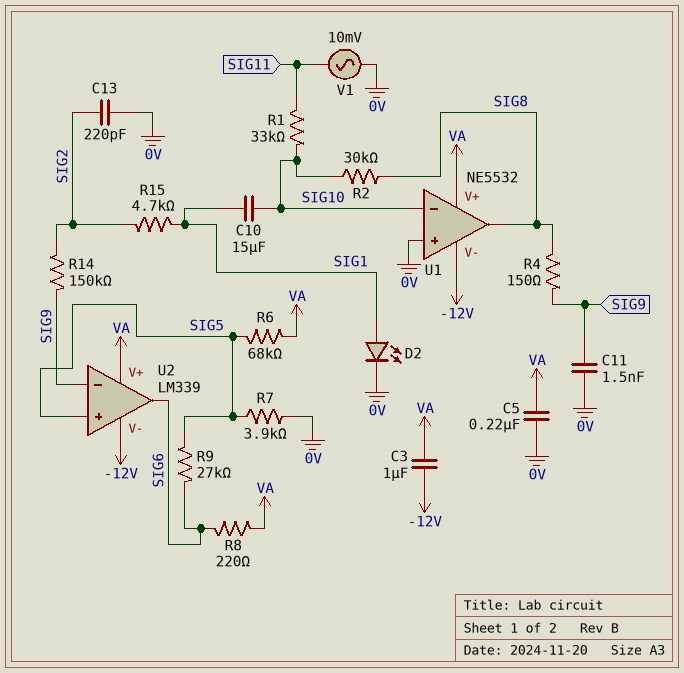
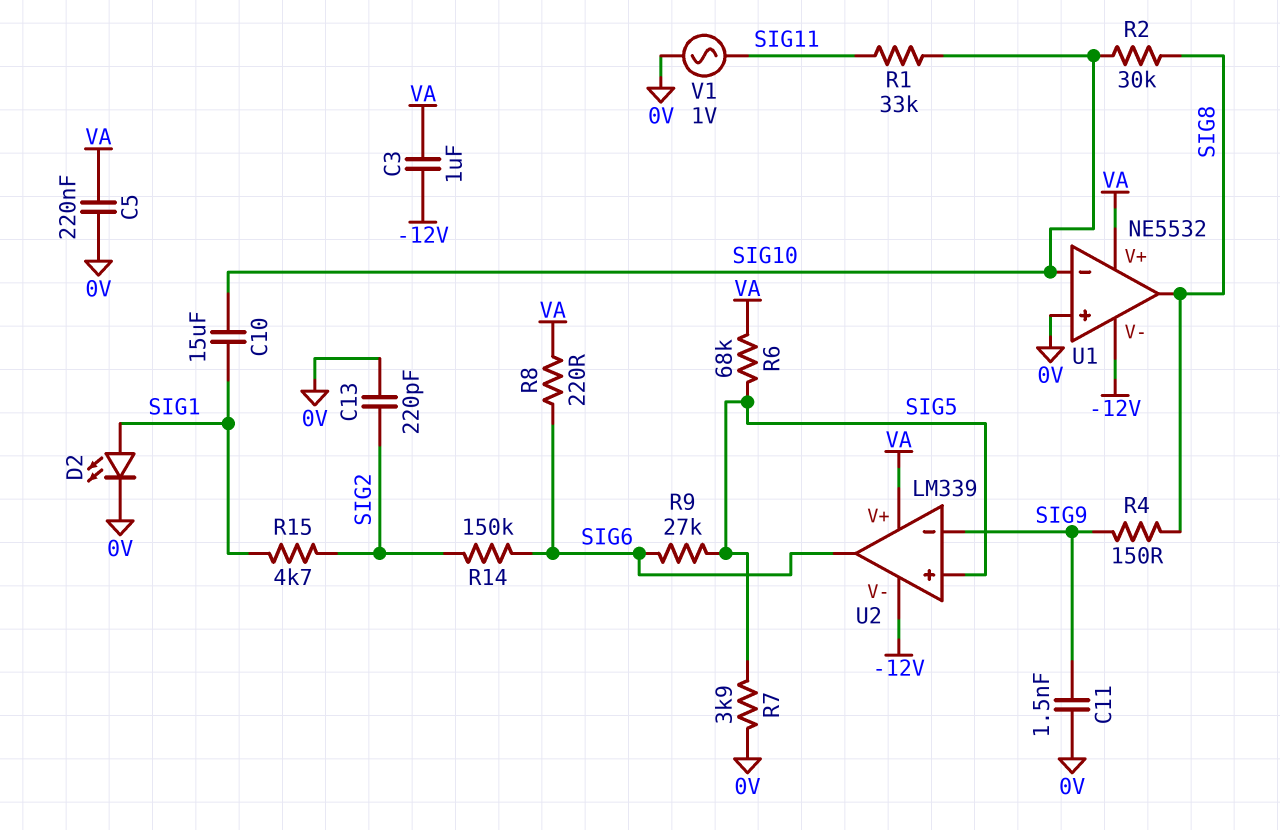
R14: 150k (SIG2, SIG9) -> 150k (SIG2, SIG6)
V1: AC 10mV (0V, SIG11) -> AC 1V (0V, SIG11)

